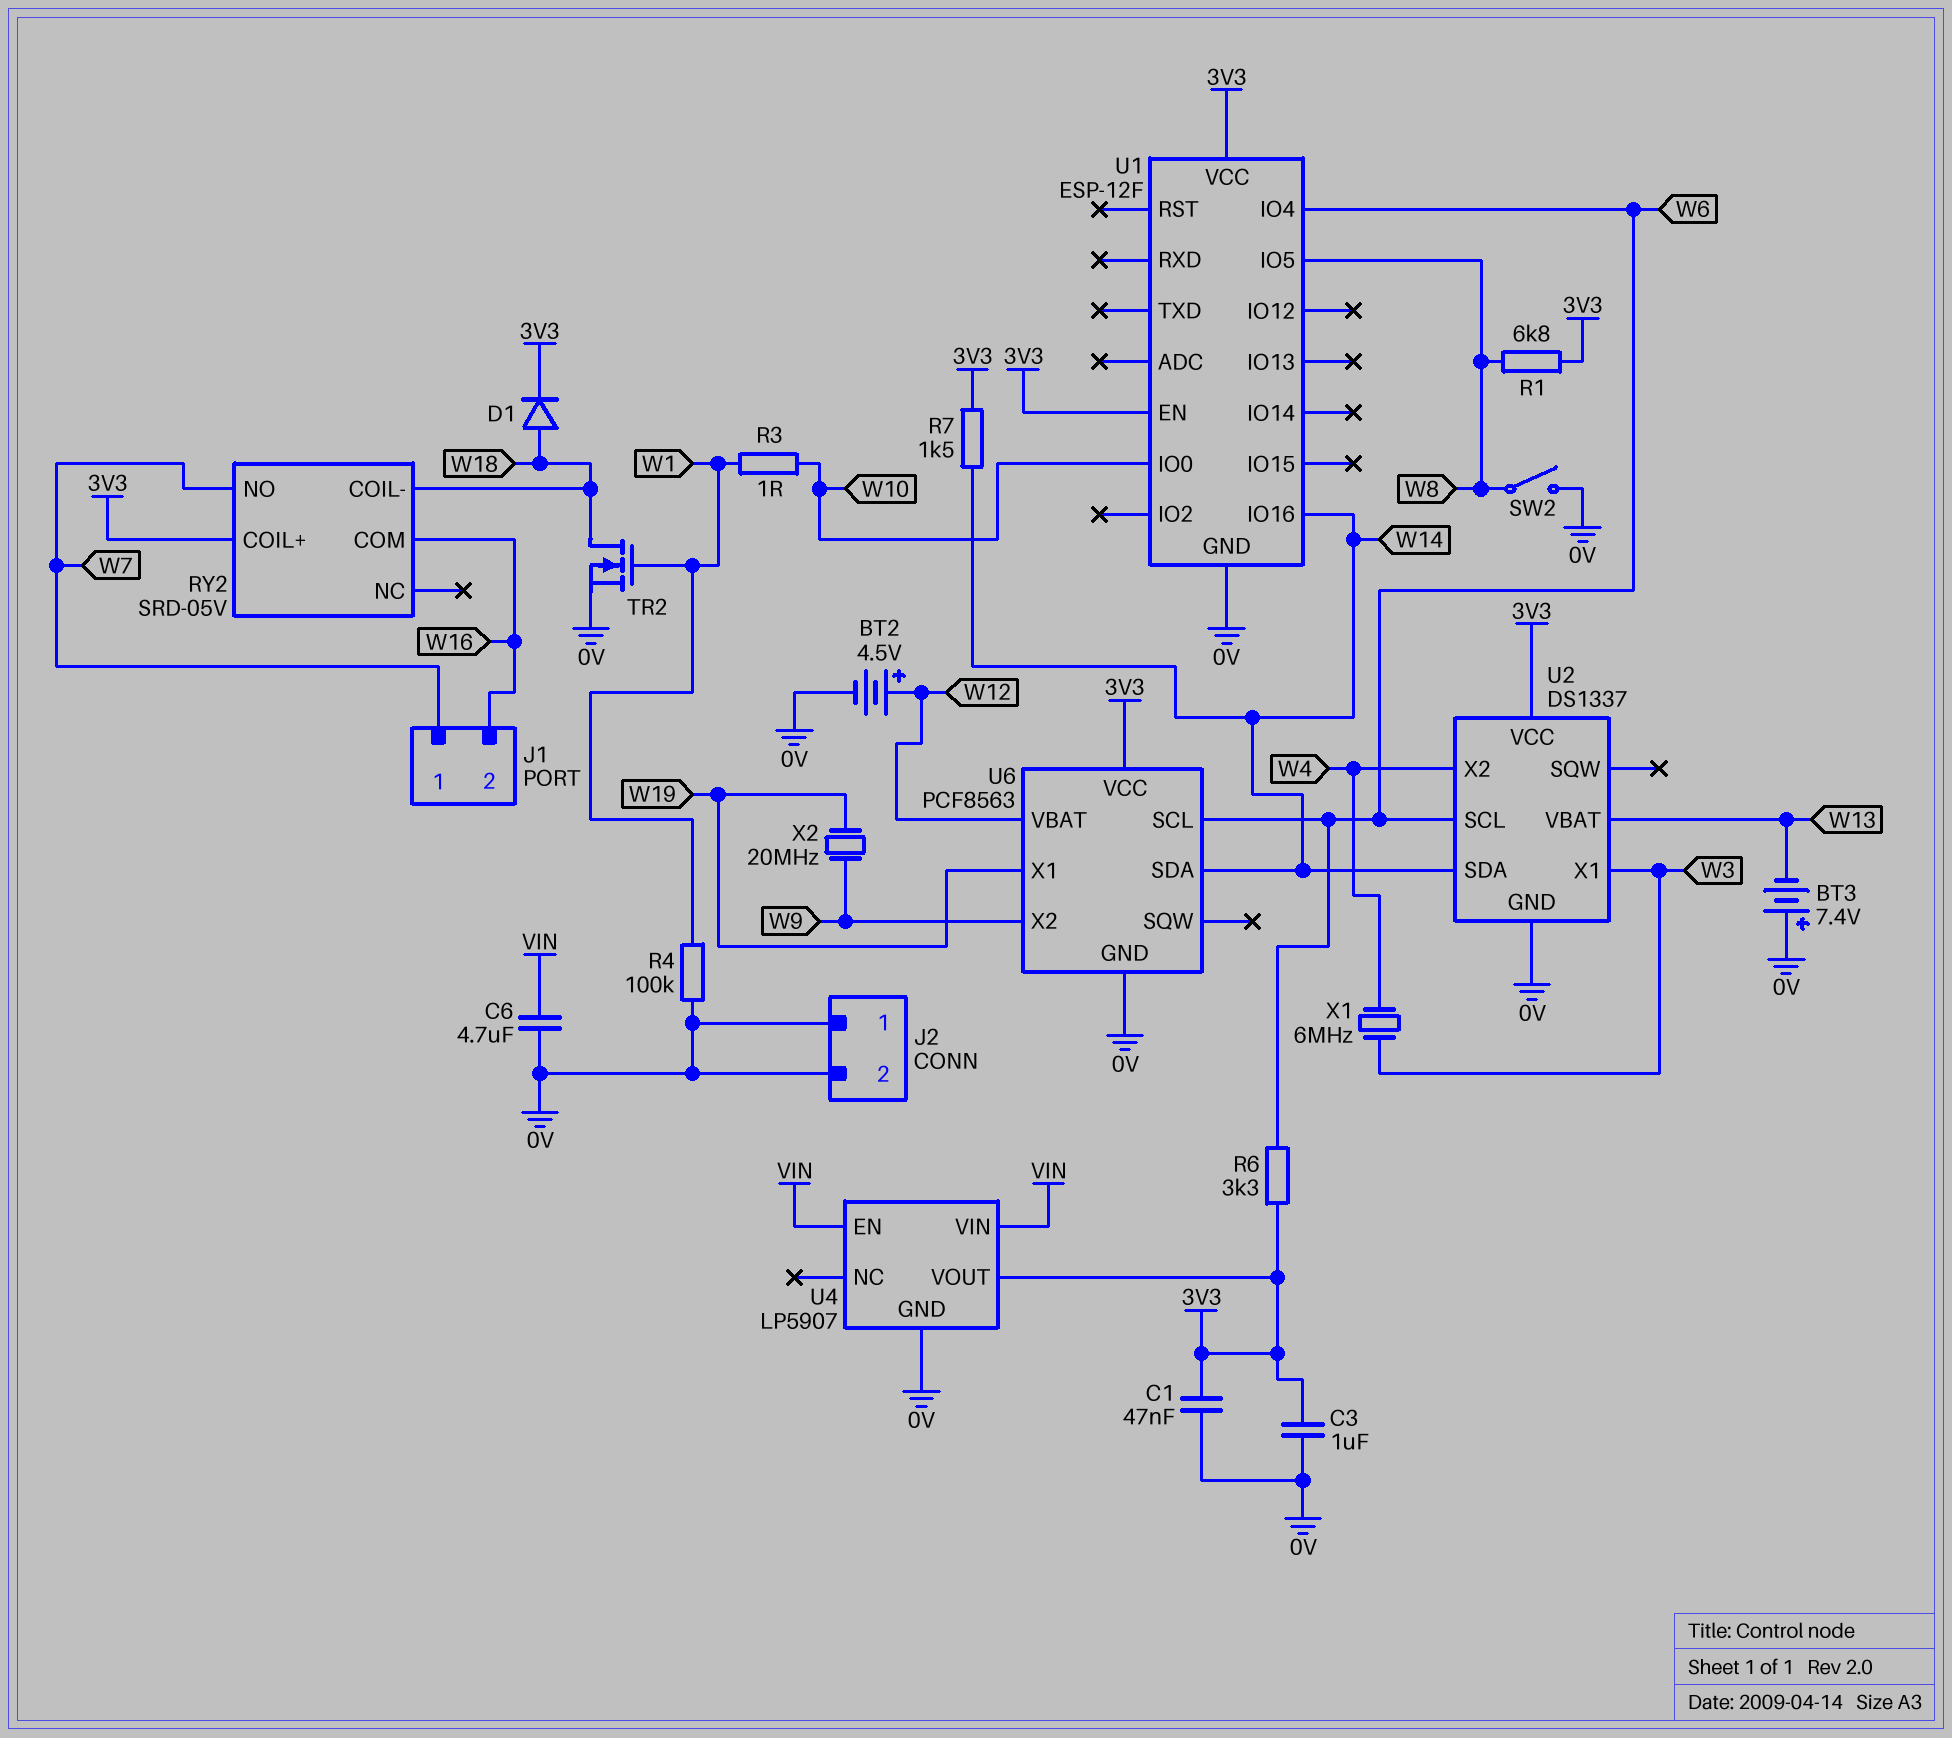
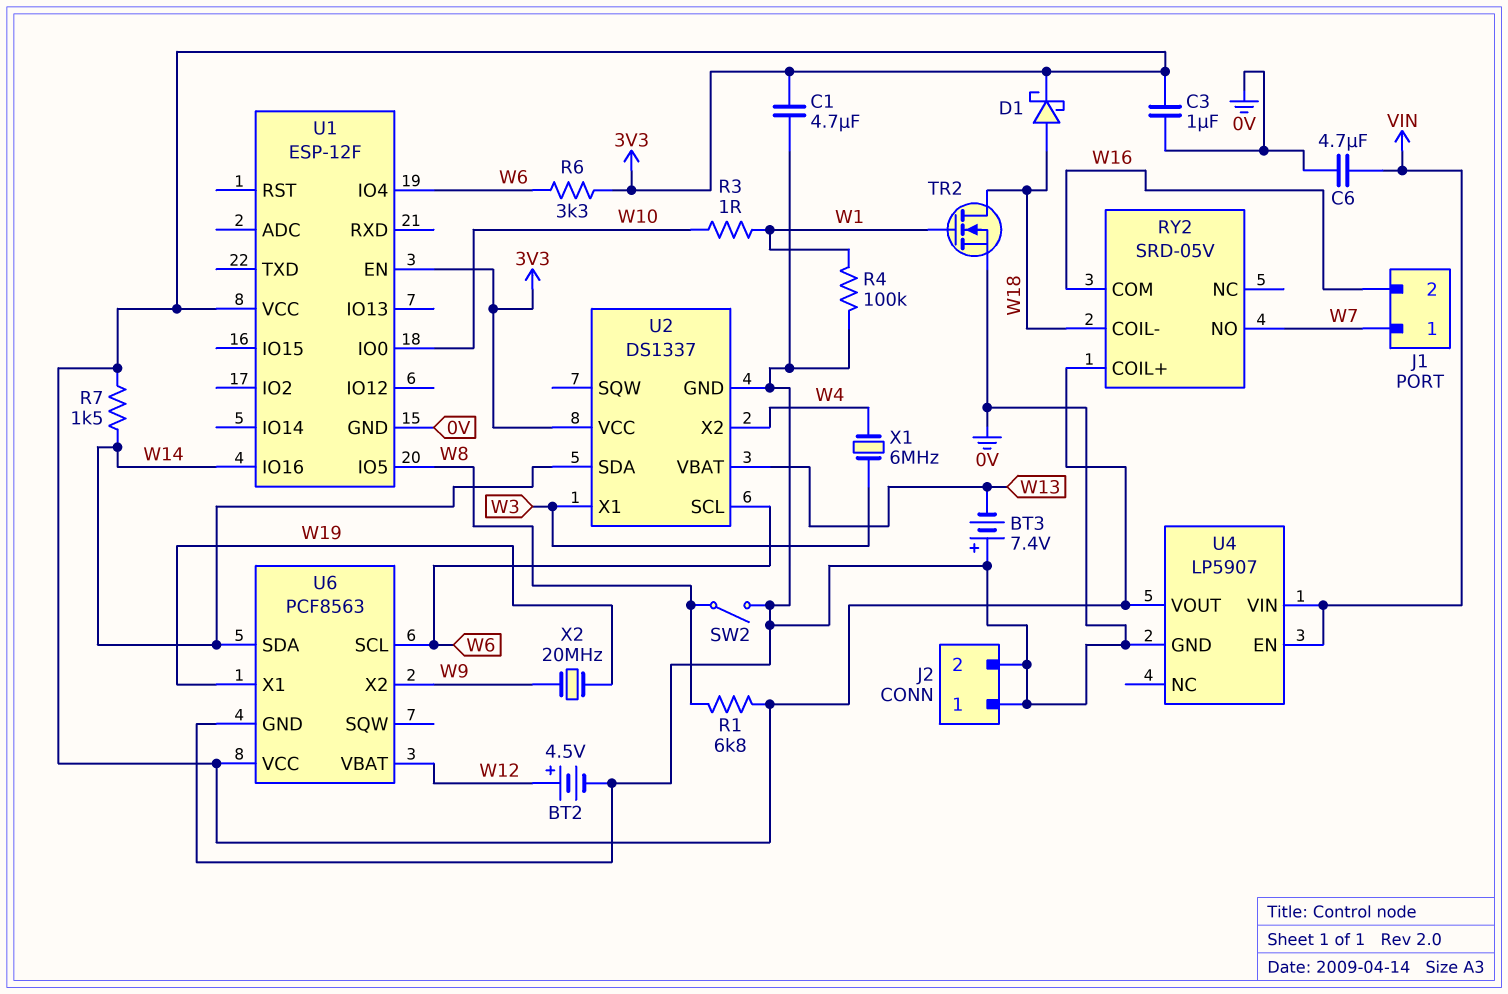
C1: 47nF (0V, 3V3) -> 4.7uF (0V, 3V3)
D1: diode (A W18, K 3V3) -> schottky (A W18, K 3V3)

